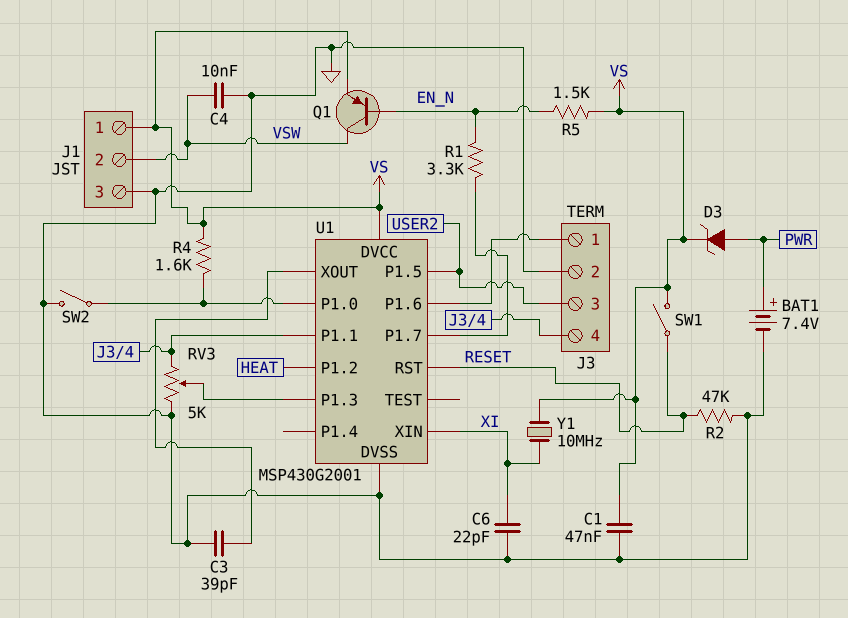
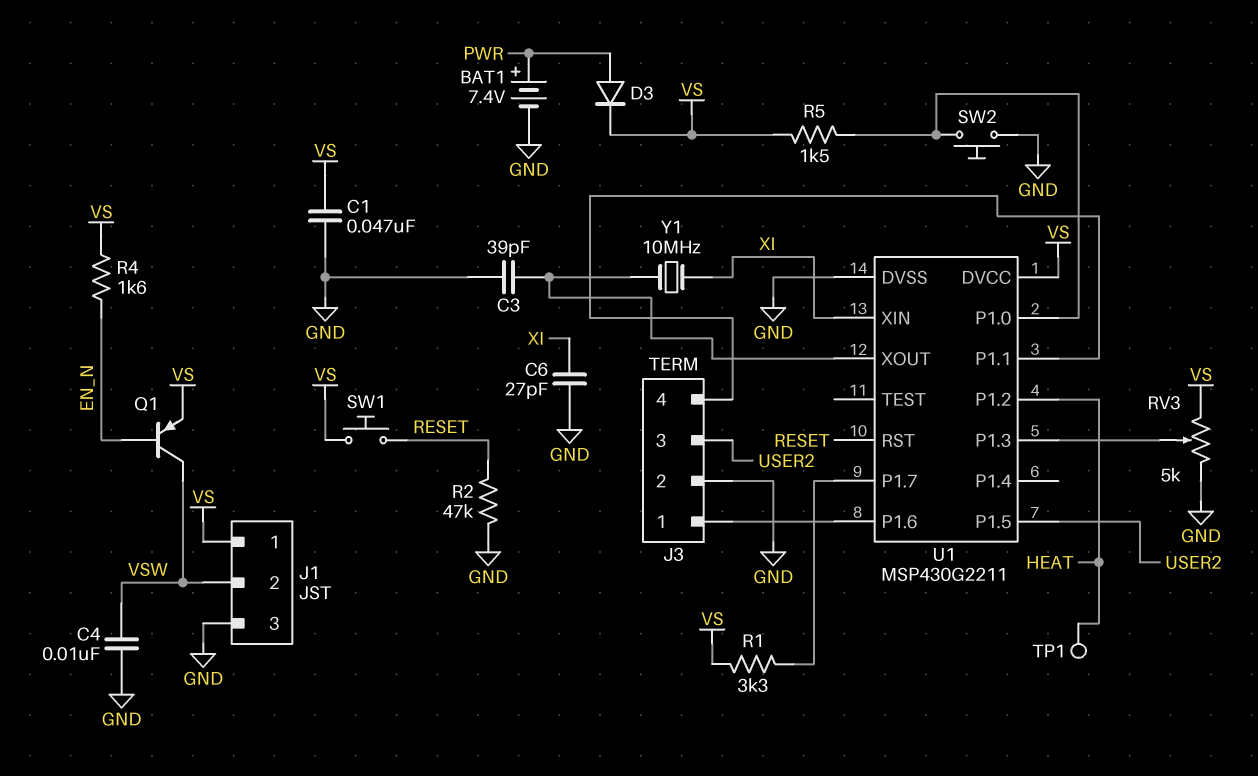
C6: 22pF (GND, XI) -> 27pF (GND, XI)
D3: zener (A PWR, K VS) -> diode (A PWR, K VS)
R1: 3.3k (EN_N, U1/P1.7) -> 3.3k (U1/P1.7, VS)
R4: 1.6k (U1/P1.0, VS) -> 1.6k (EN_N, VS)
R5: 1.5k (EN_N, VS) -> 1.5k (U1/P1.0, VS)
RV3: 5k (GND, J3/4, wiper U1/P1.3) -> 5k (GND, VS, wiper U1/P1.3)
SW1: switch (RESET, VS) -> button (RESET, VS)
SW2: switch (GND, U1/P1.0) -> button (GND, U1/P1.0)
TP1: none -> test point (HEAT)
U1: MSP430G2001 -> MSP430G2211
Y1: 10MHz (VS, XI) -> 10MHz (U1/XOUT, XI)

